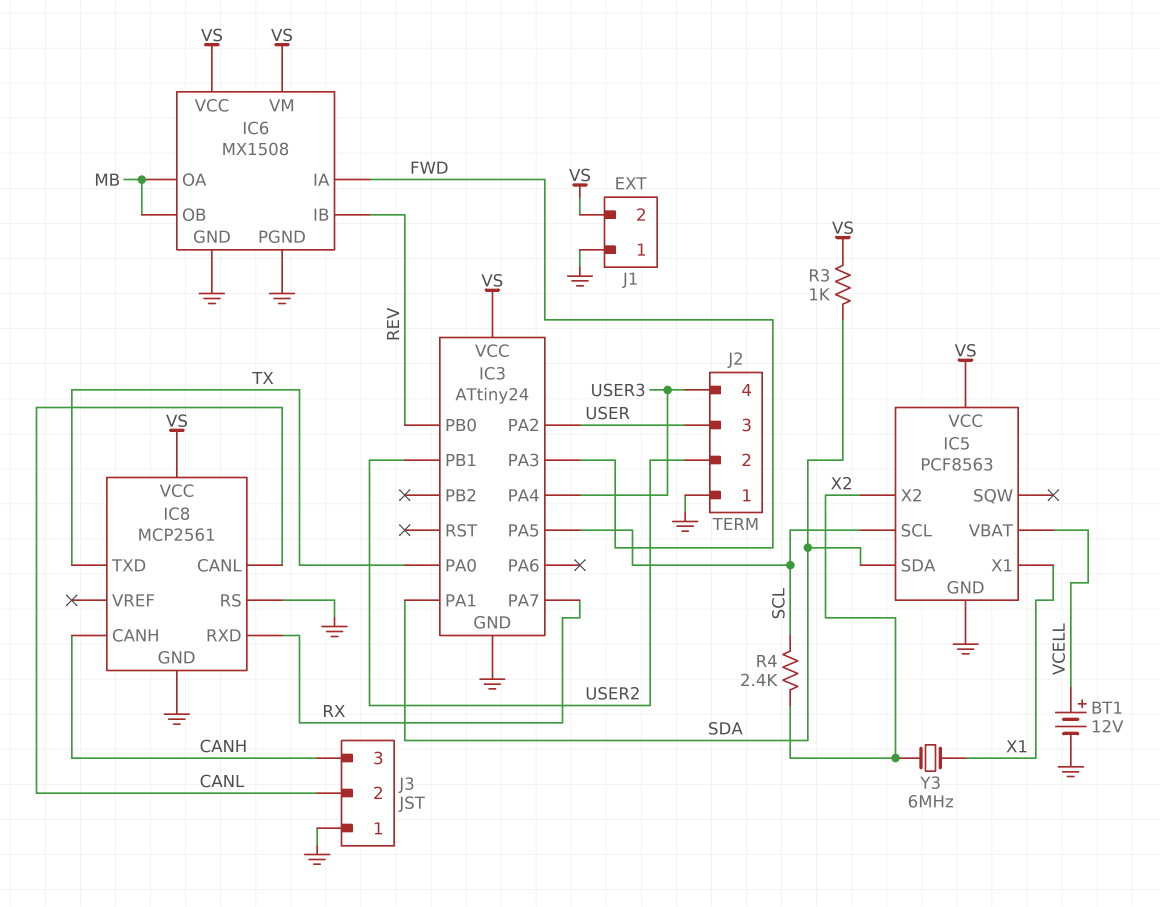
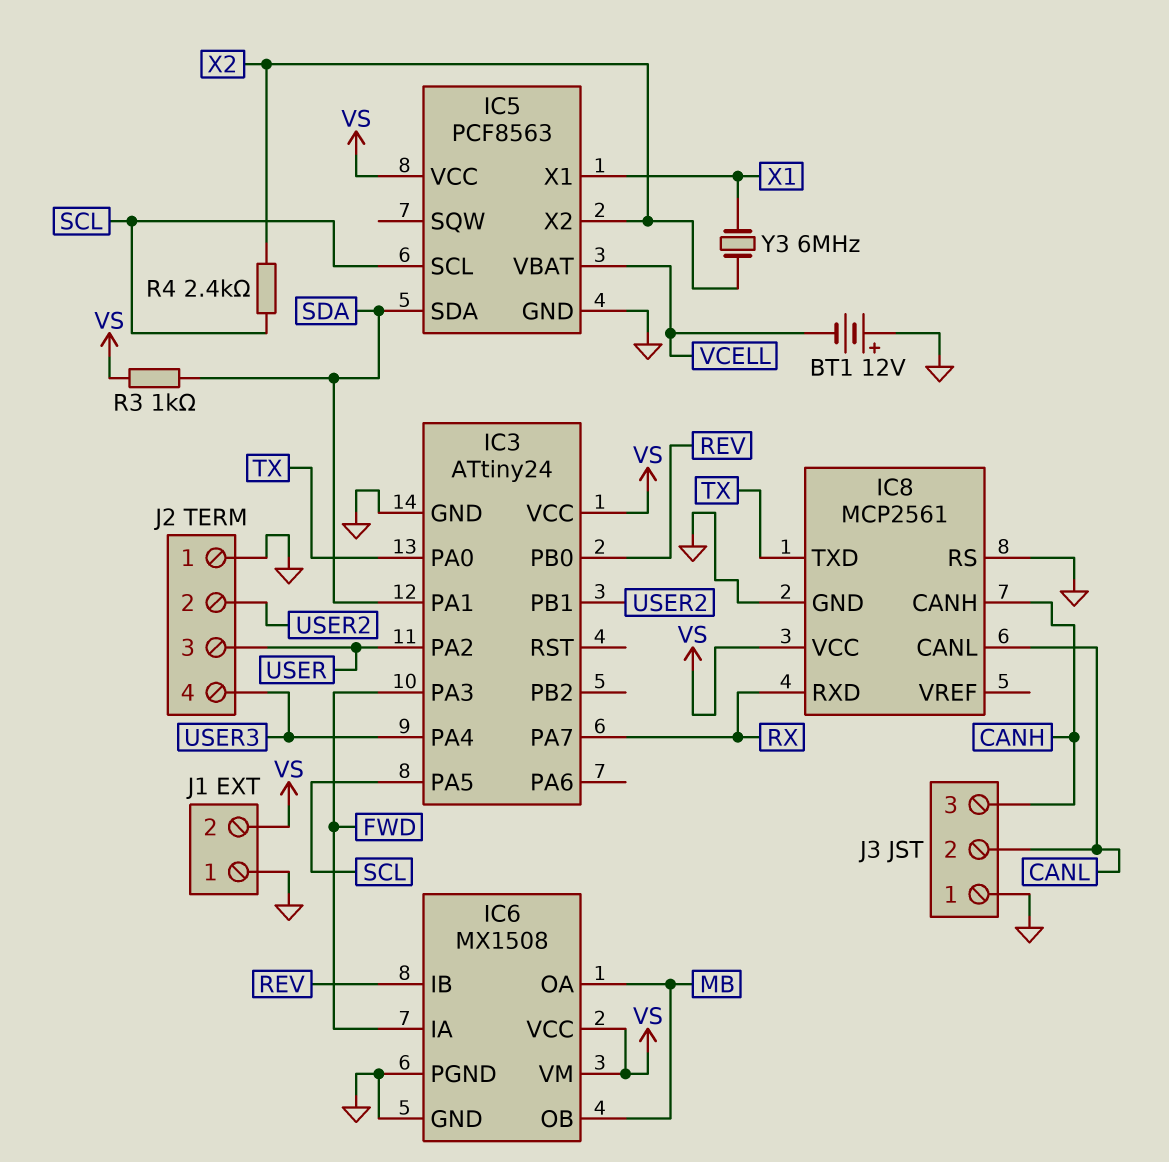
BT1: 12V (plus VCELL, minus GND) -> 12V (plus GND, minus VCELL)

